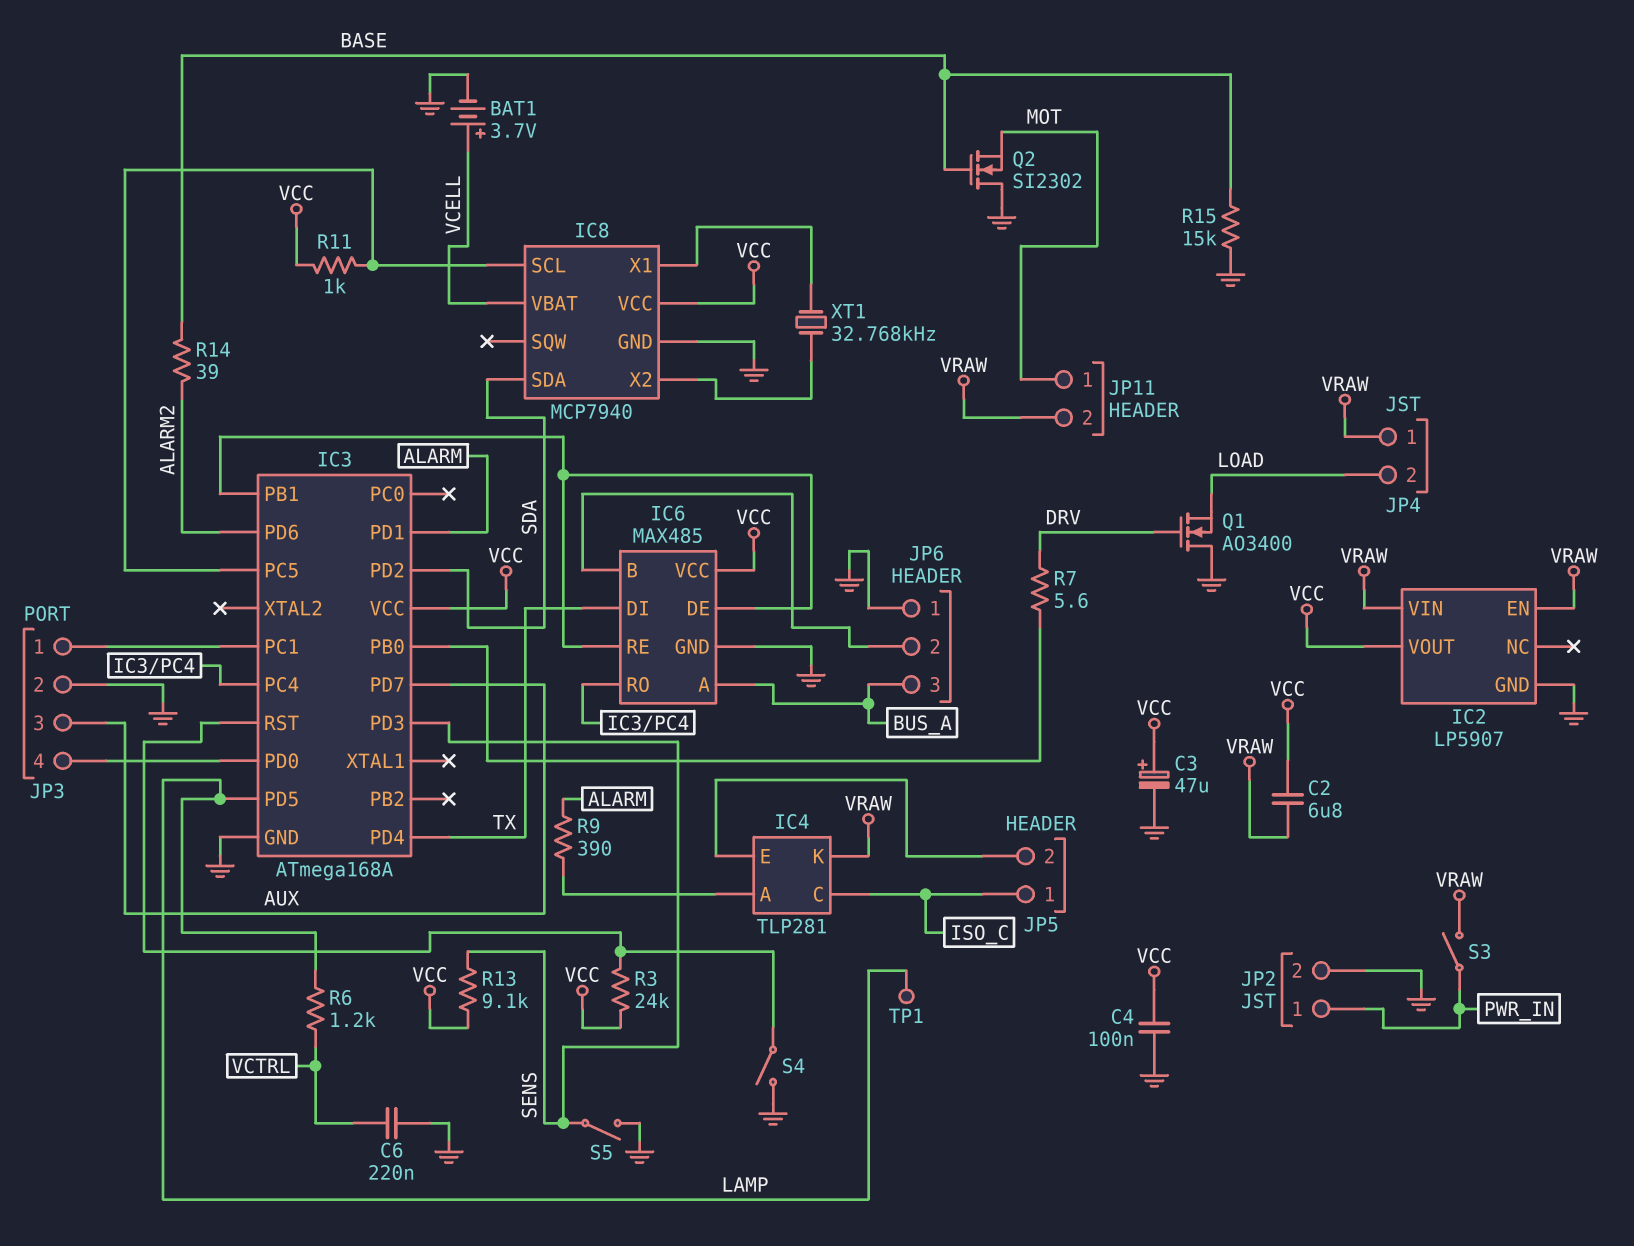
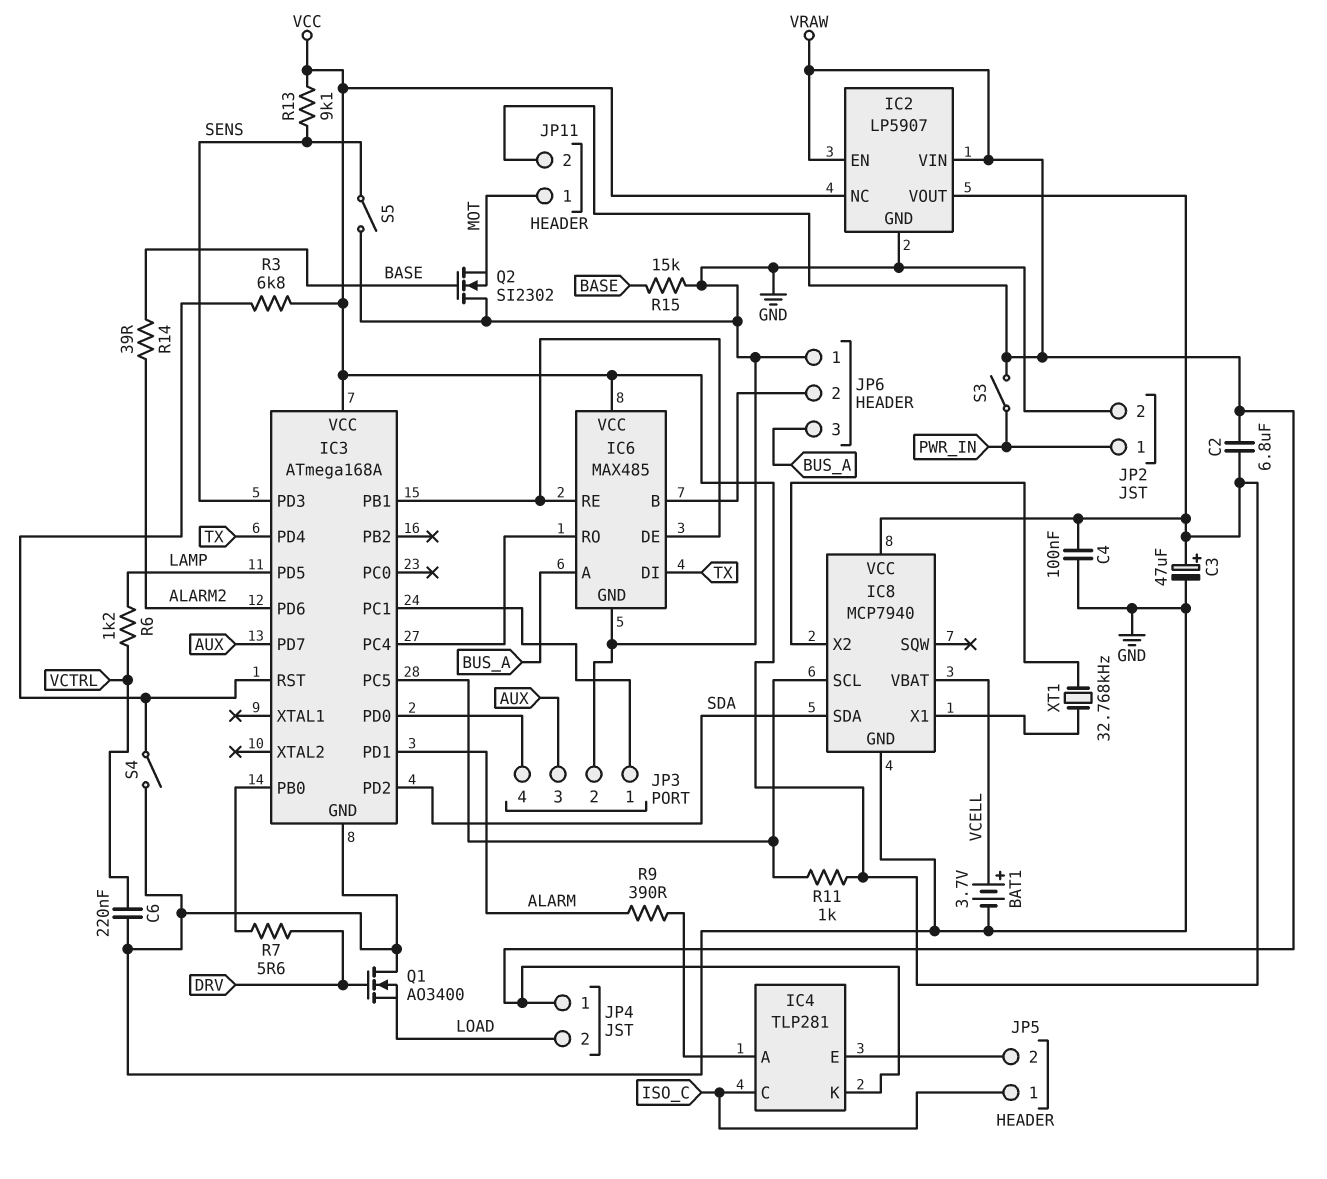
IC2 pin NC: none -> VCC
R3: 24k (IC3/RST, VCC) -> 6.8k (IC3/RST, VCC)
TP1: test point (LAMP) -> none

